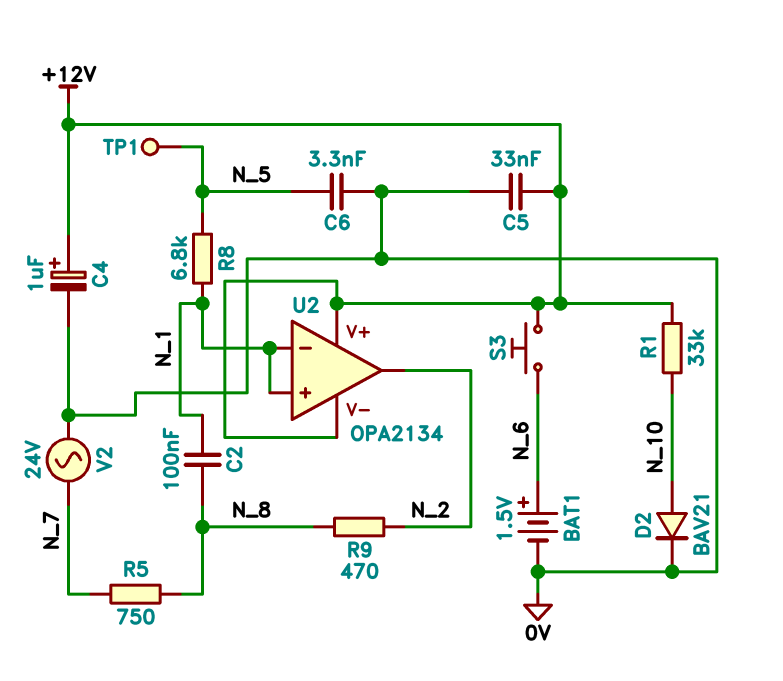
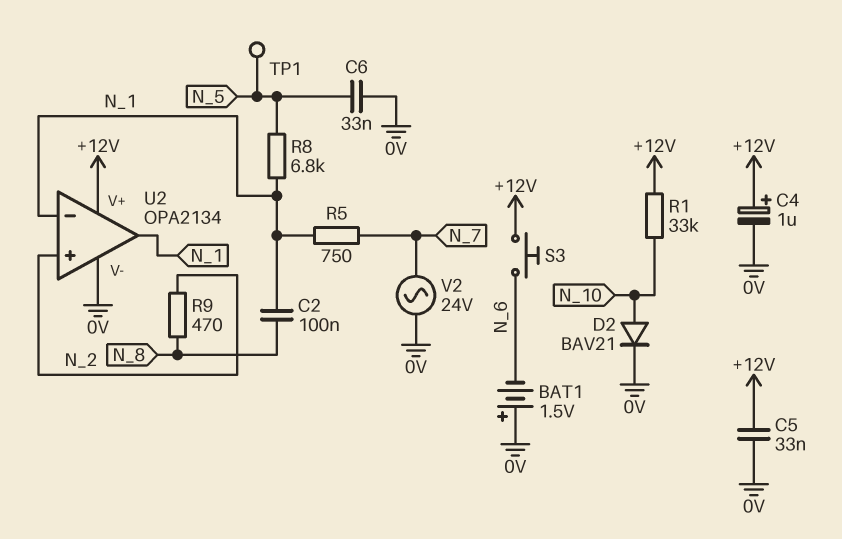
BAT1: 1.5V (plus N_6, minus 0V) -> 1.5V (plus 0V, minus N_6)
C6: 3.3nF (0V, N_5) -> 33nF (0V, N_5)
R5: 750 (N_7, N_8) -> 750 (N_1, N_7)
U2 pin V-: +12V -> 0V
U2 pin in+: N_1 -> N_2
U2 pin out: N_2 -> N_1

